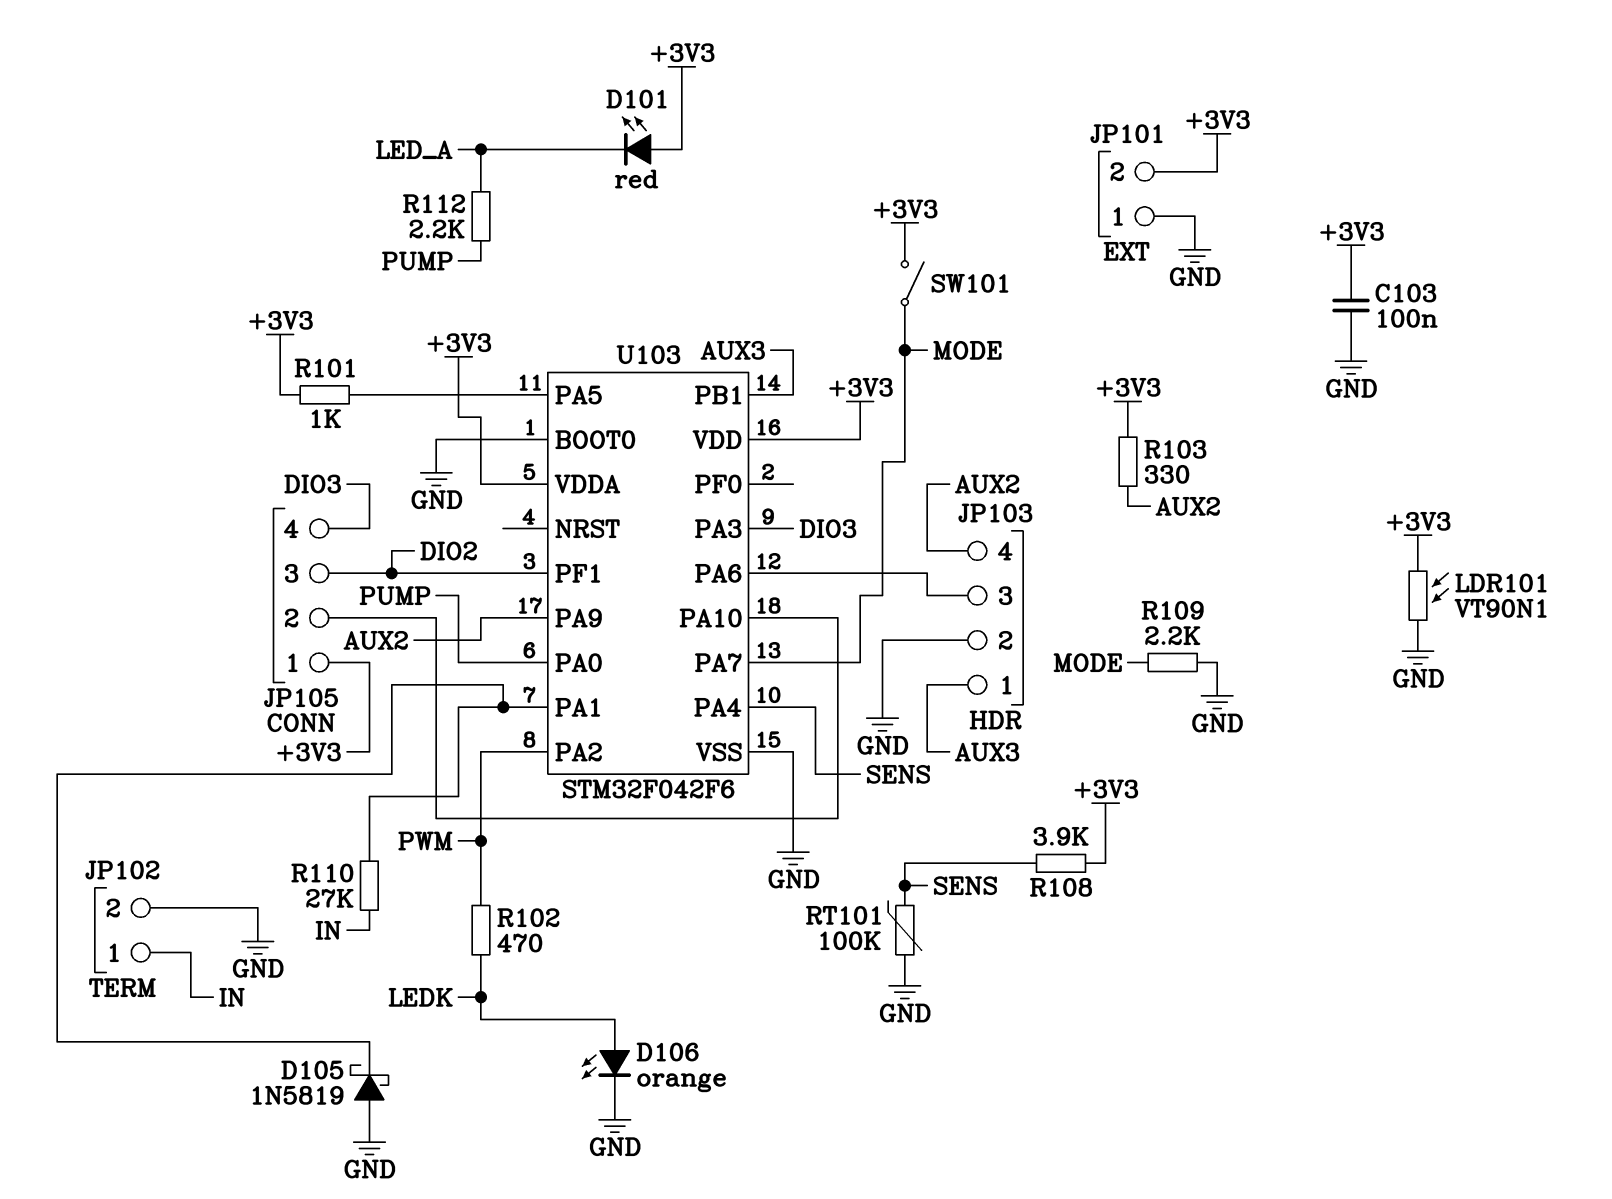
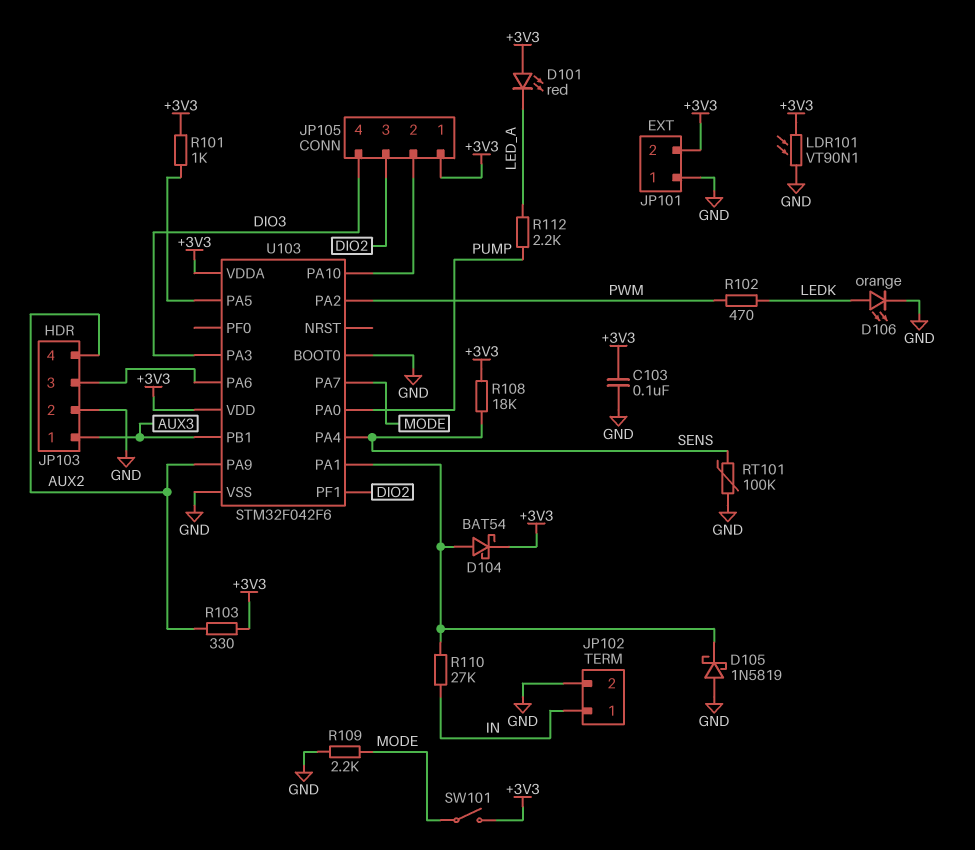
D104: none -> schottky BAT54 (A U103/PA1, K +3V3)
R108: 3.9k (+3V3, SENS) -> 18k (+3V3, SENS)

